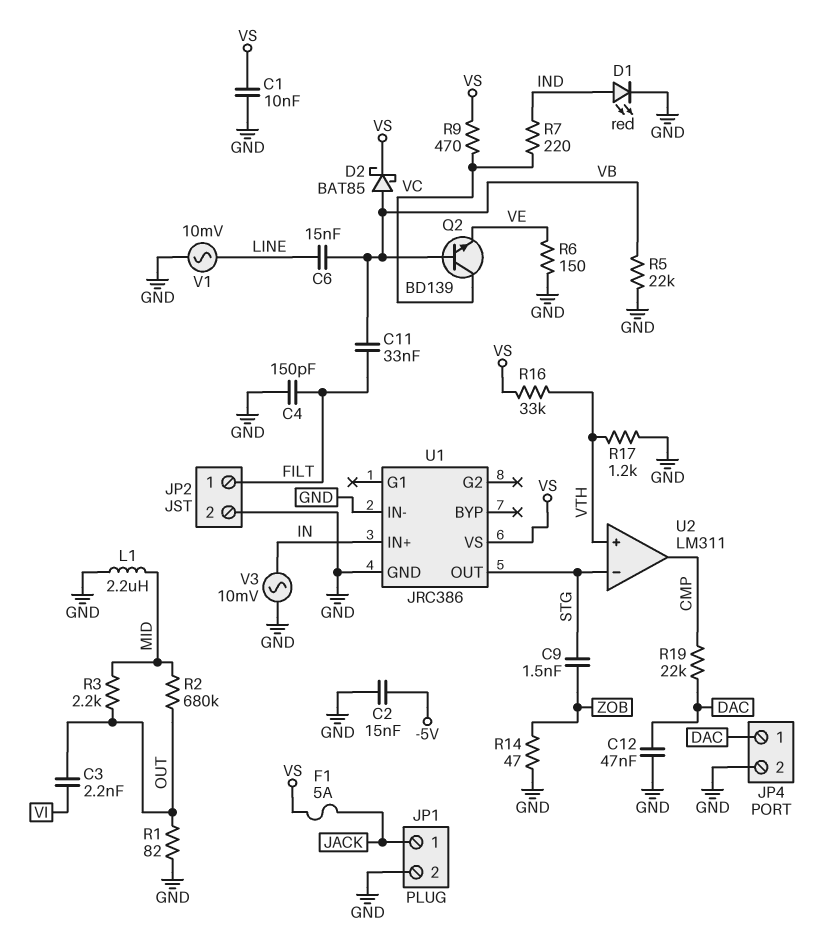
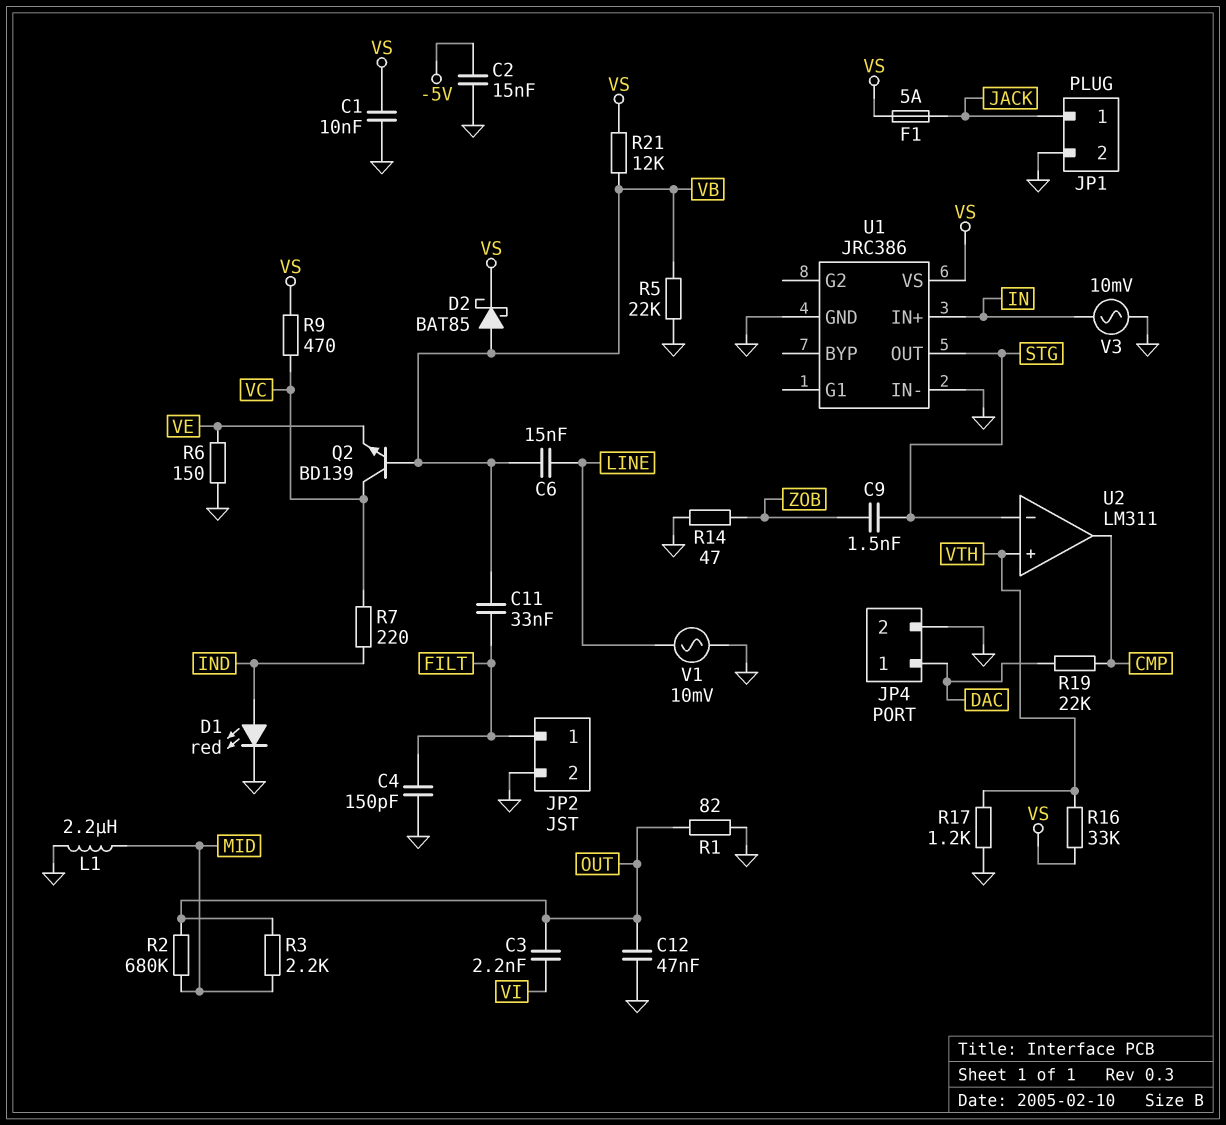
C12: 47nF (DAC, GND) -> 47nF (GND, OUT)
R21: none -> 12k (VB, VS)

